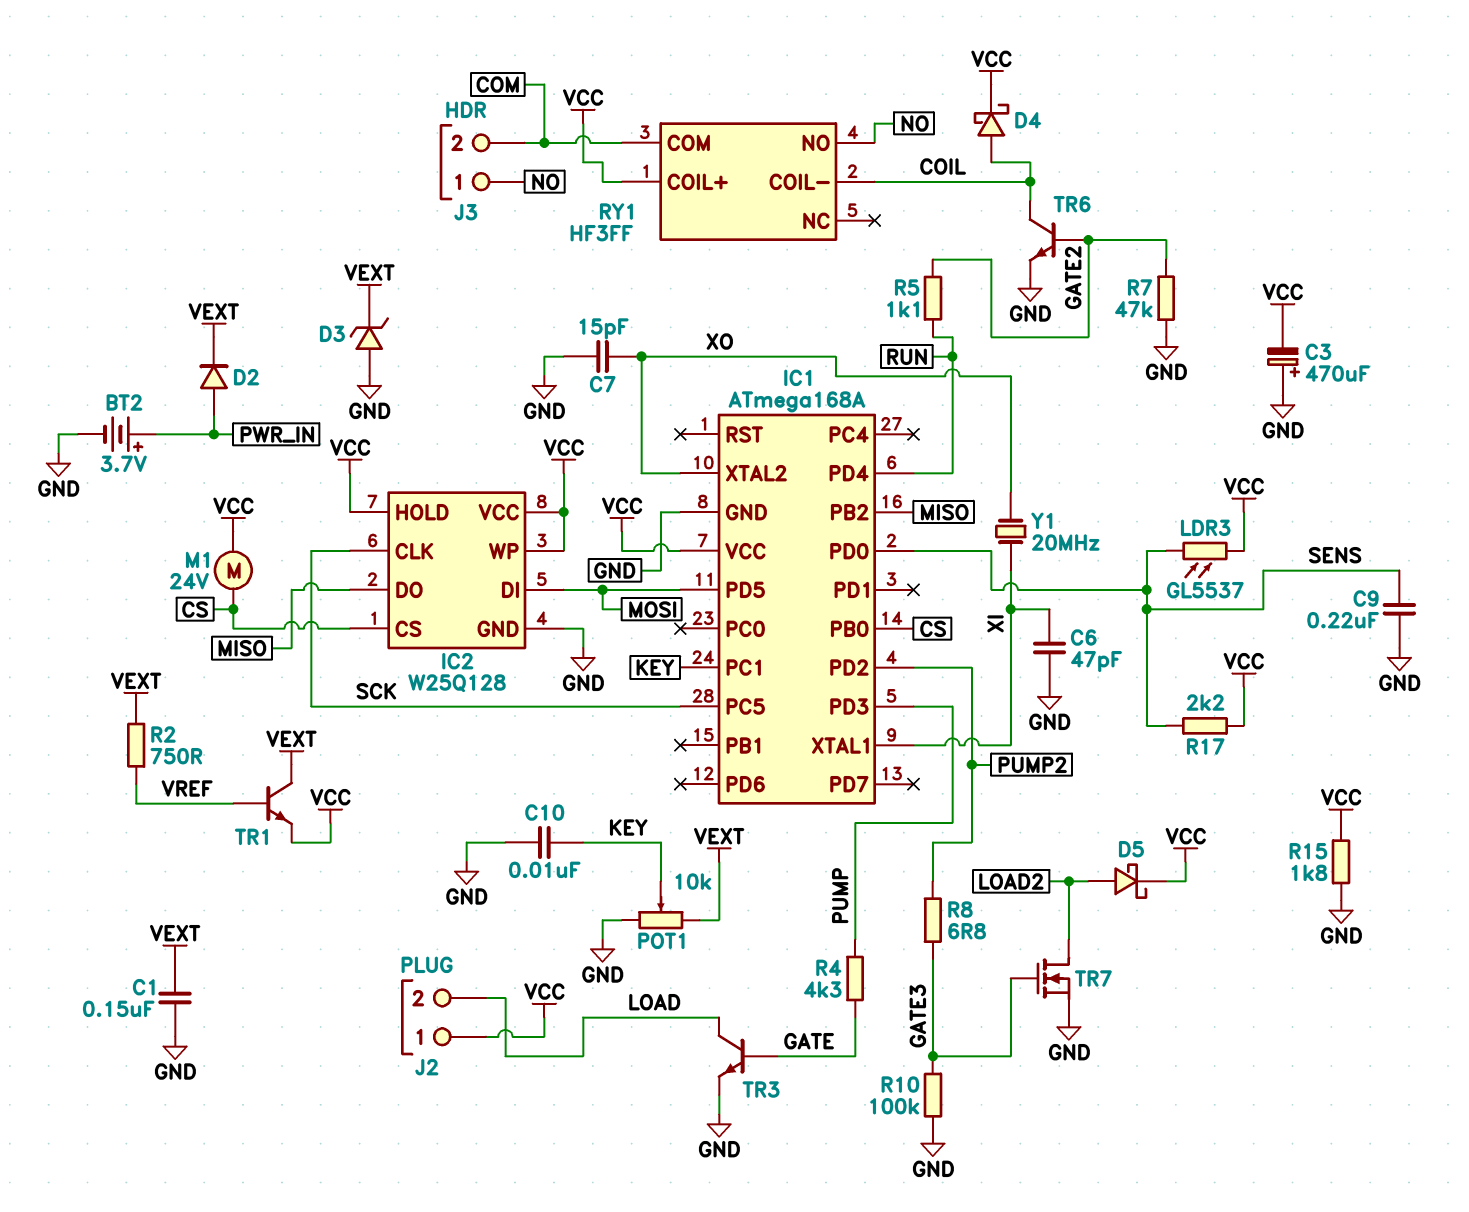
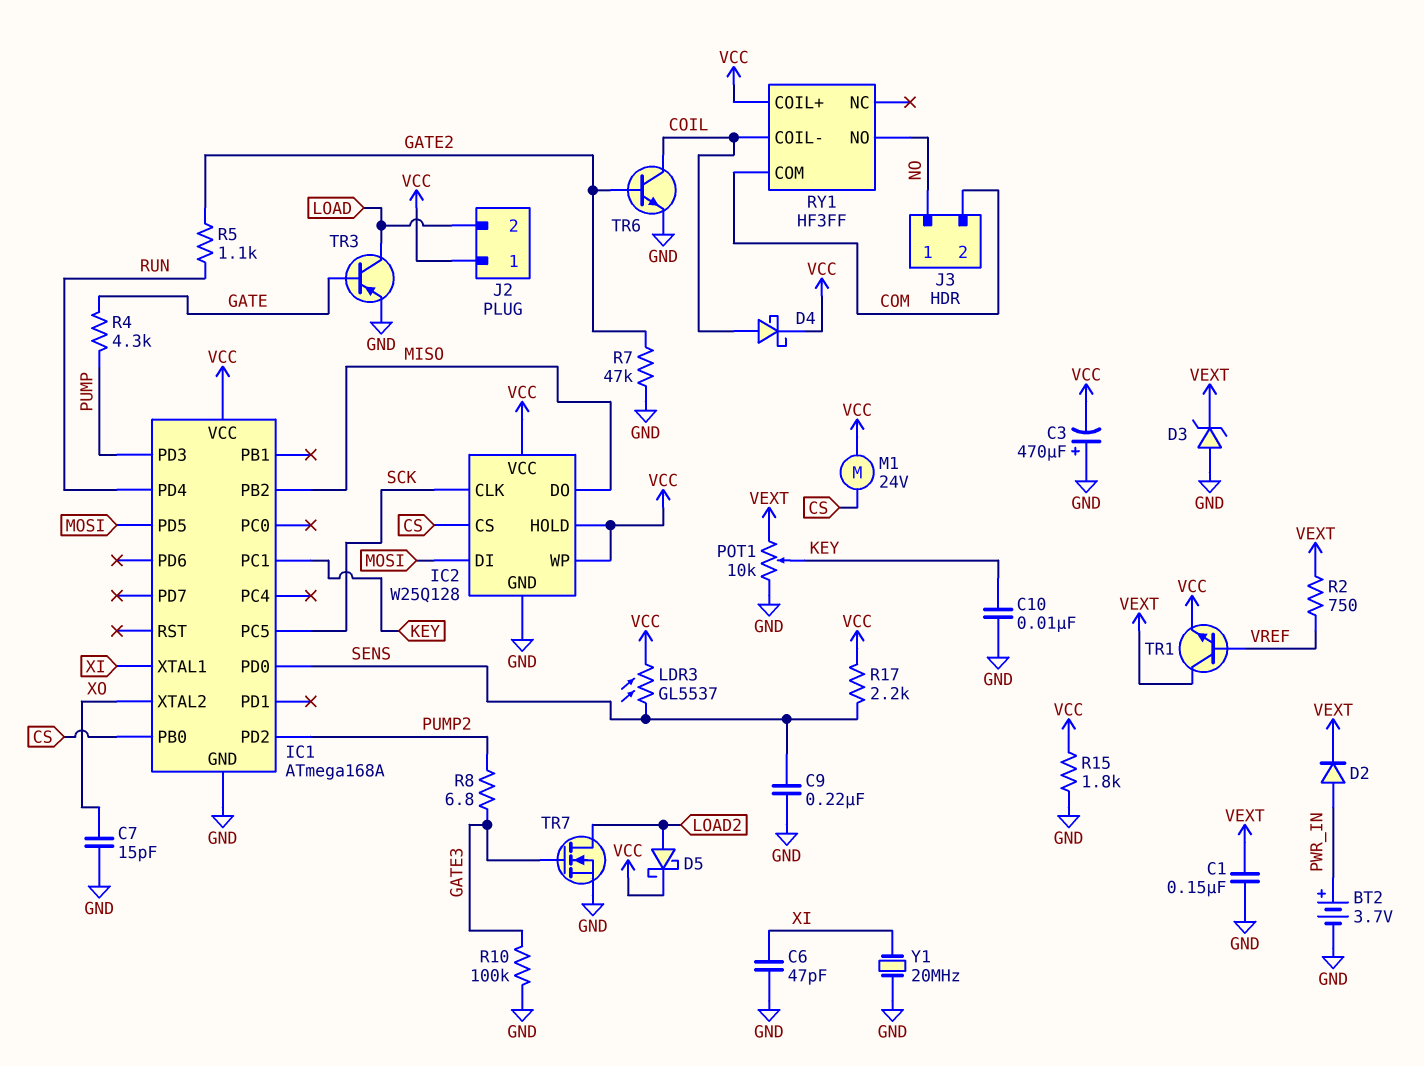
TR3: NPN (B GATE, C LOAD, E GND) -> PNP (B GATE, C LOAD, E GND)
Y1: 20MHz (XI, XO) -> 20MHz (GND, XI)

